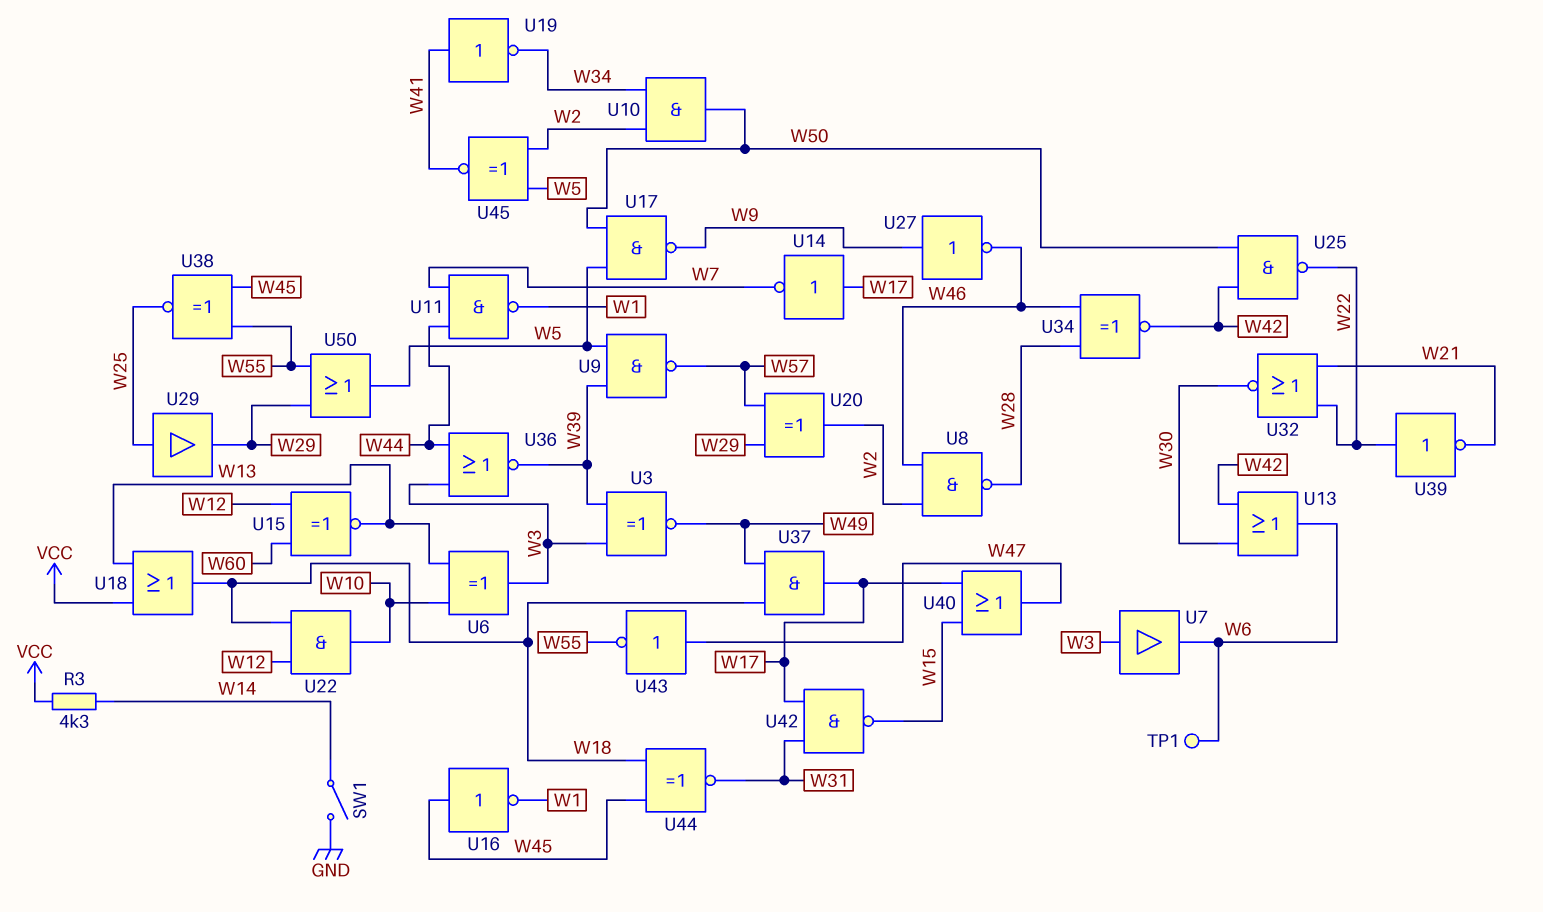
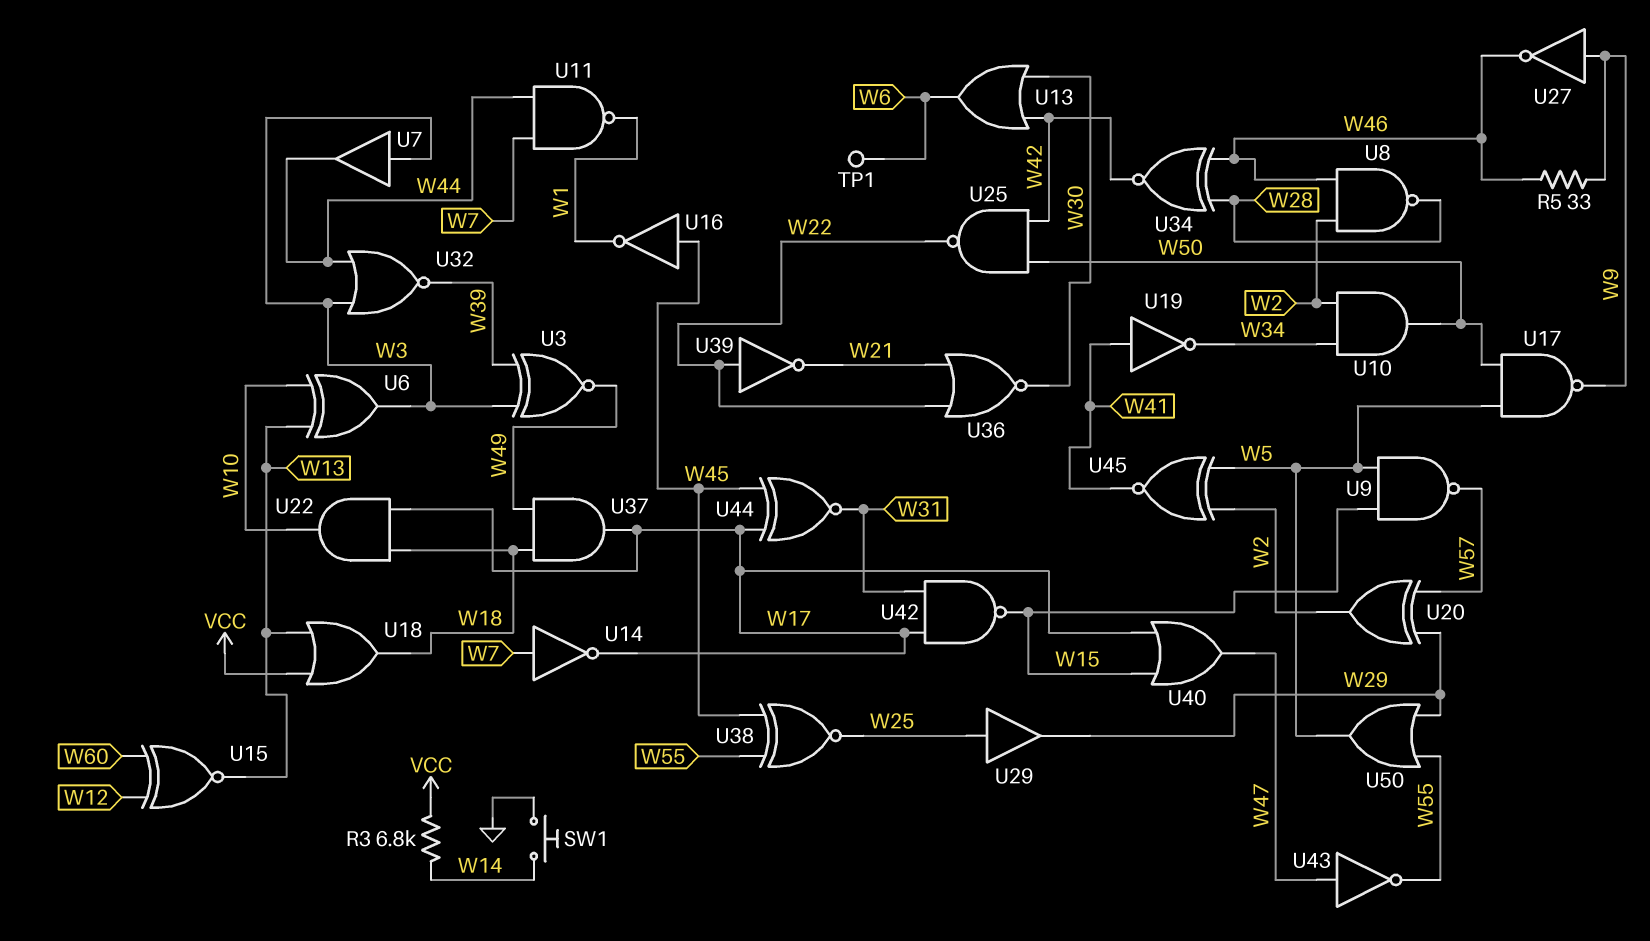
R3: 4.3k (VCC, W14) -> 6.8k (VCC, W14)
R5: none -> 33 (W9, W46)
SW1: switch (GND, W14) -> button (GND, W14)
U7: buffer (in W3, out W6) -> buffer (in W3, out W44)
U9: NAND (in W5, in W39, out W57) -> NAND (in W5, in W15, out W57)
U14: NOT (in W17, out W7) -> NOT (in W7, out W17)
U22: AND (in W12, in W18, out W10) -> AND (in W17, in W18, out W10)
U32: NOR (in W21, in W22, out W30) -> NOR (in W3, in W44, out W39)
U36: NOR (in W3, in W44, out W39) -> NOR (in W21, in W22, out W30)
U44: XNOR (in W18, in W45, out W31) -> XNOR (in W17, in W45, out W31)

